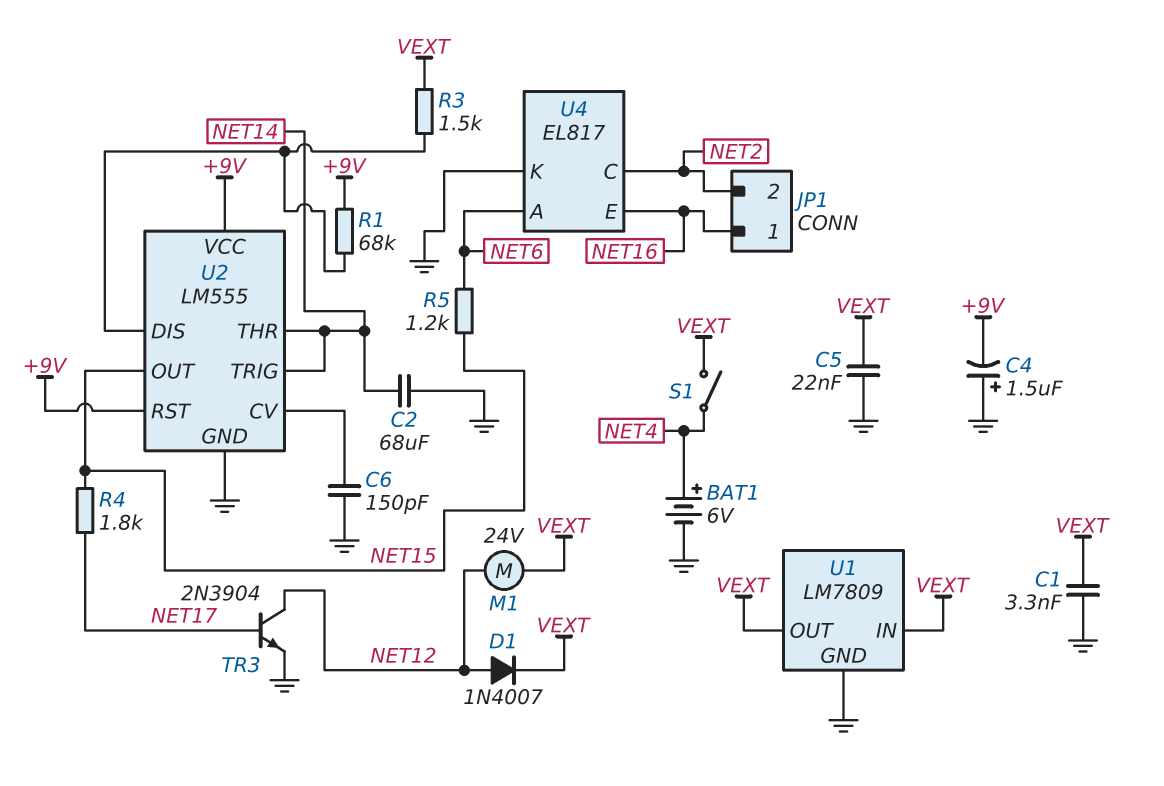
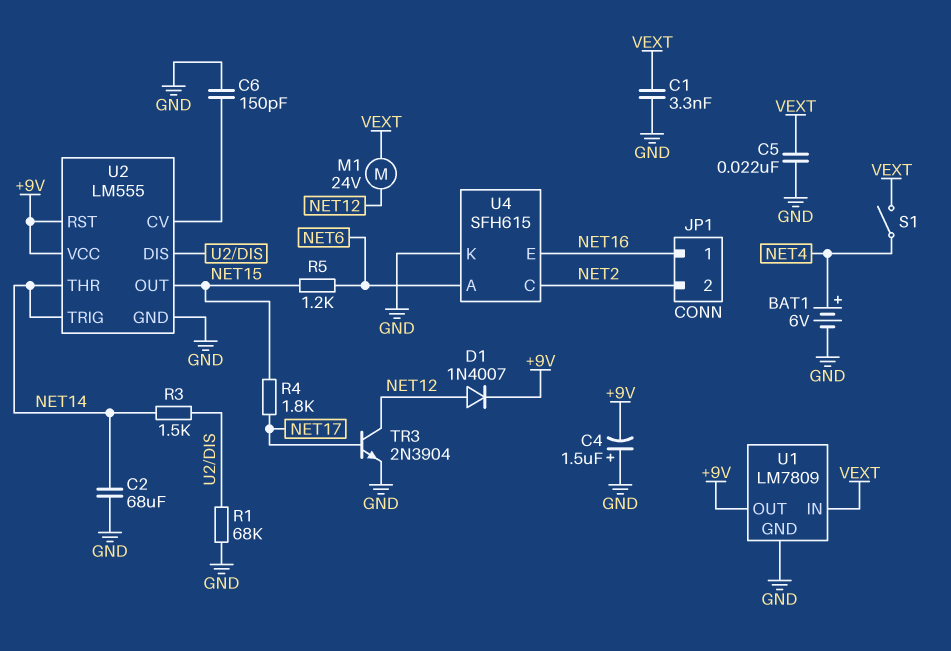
D1: diode 1N4007 (A NET12, K VEXT) -> diode 1N4007 (A NET12, K +9V)
R1: 68k (+9V, U2/DIS) -> 68k (GND, U2/DIS)
R3: 1.5k (U2/DIS, VEXT) -> 1.5k (NET14, U2/DIS)
U1 pin OUT: VEXT -> +9V
U4: EL817 -> SFH615

